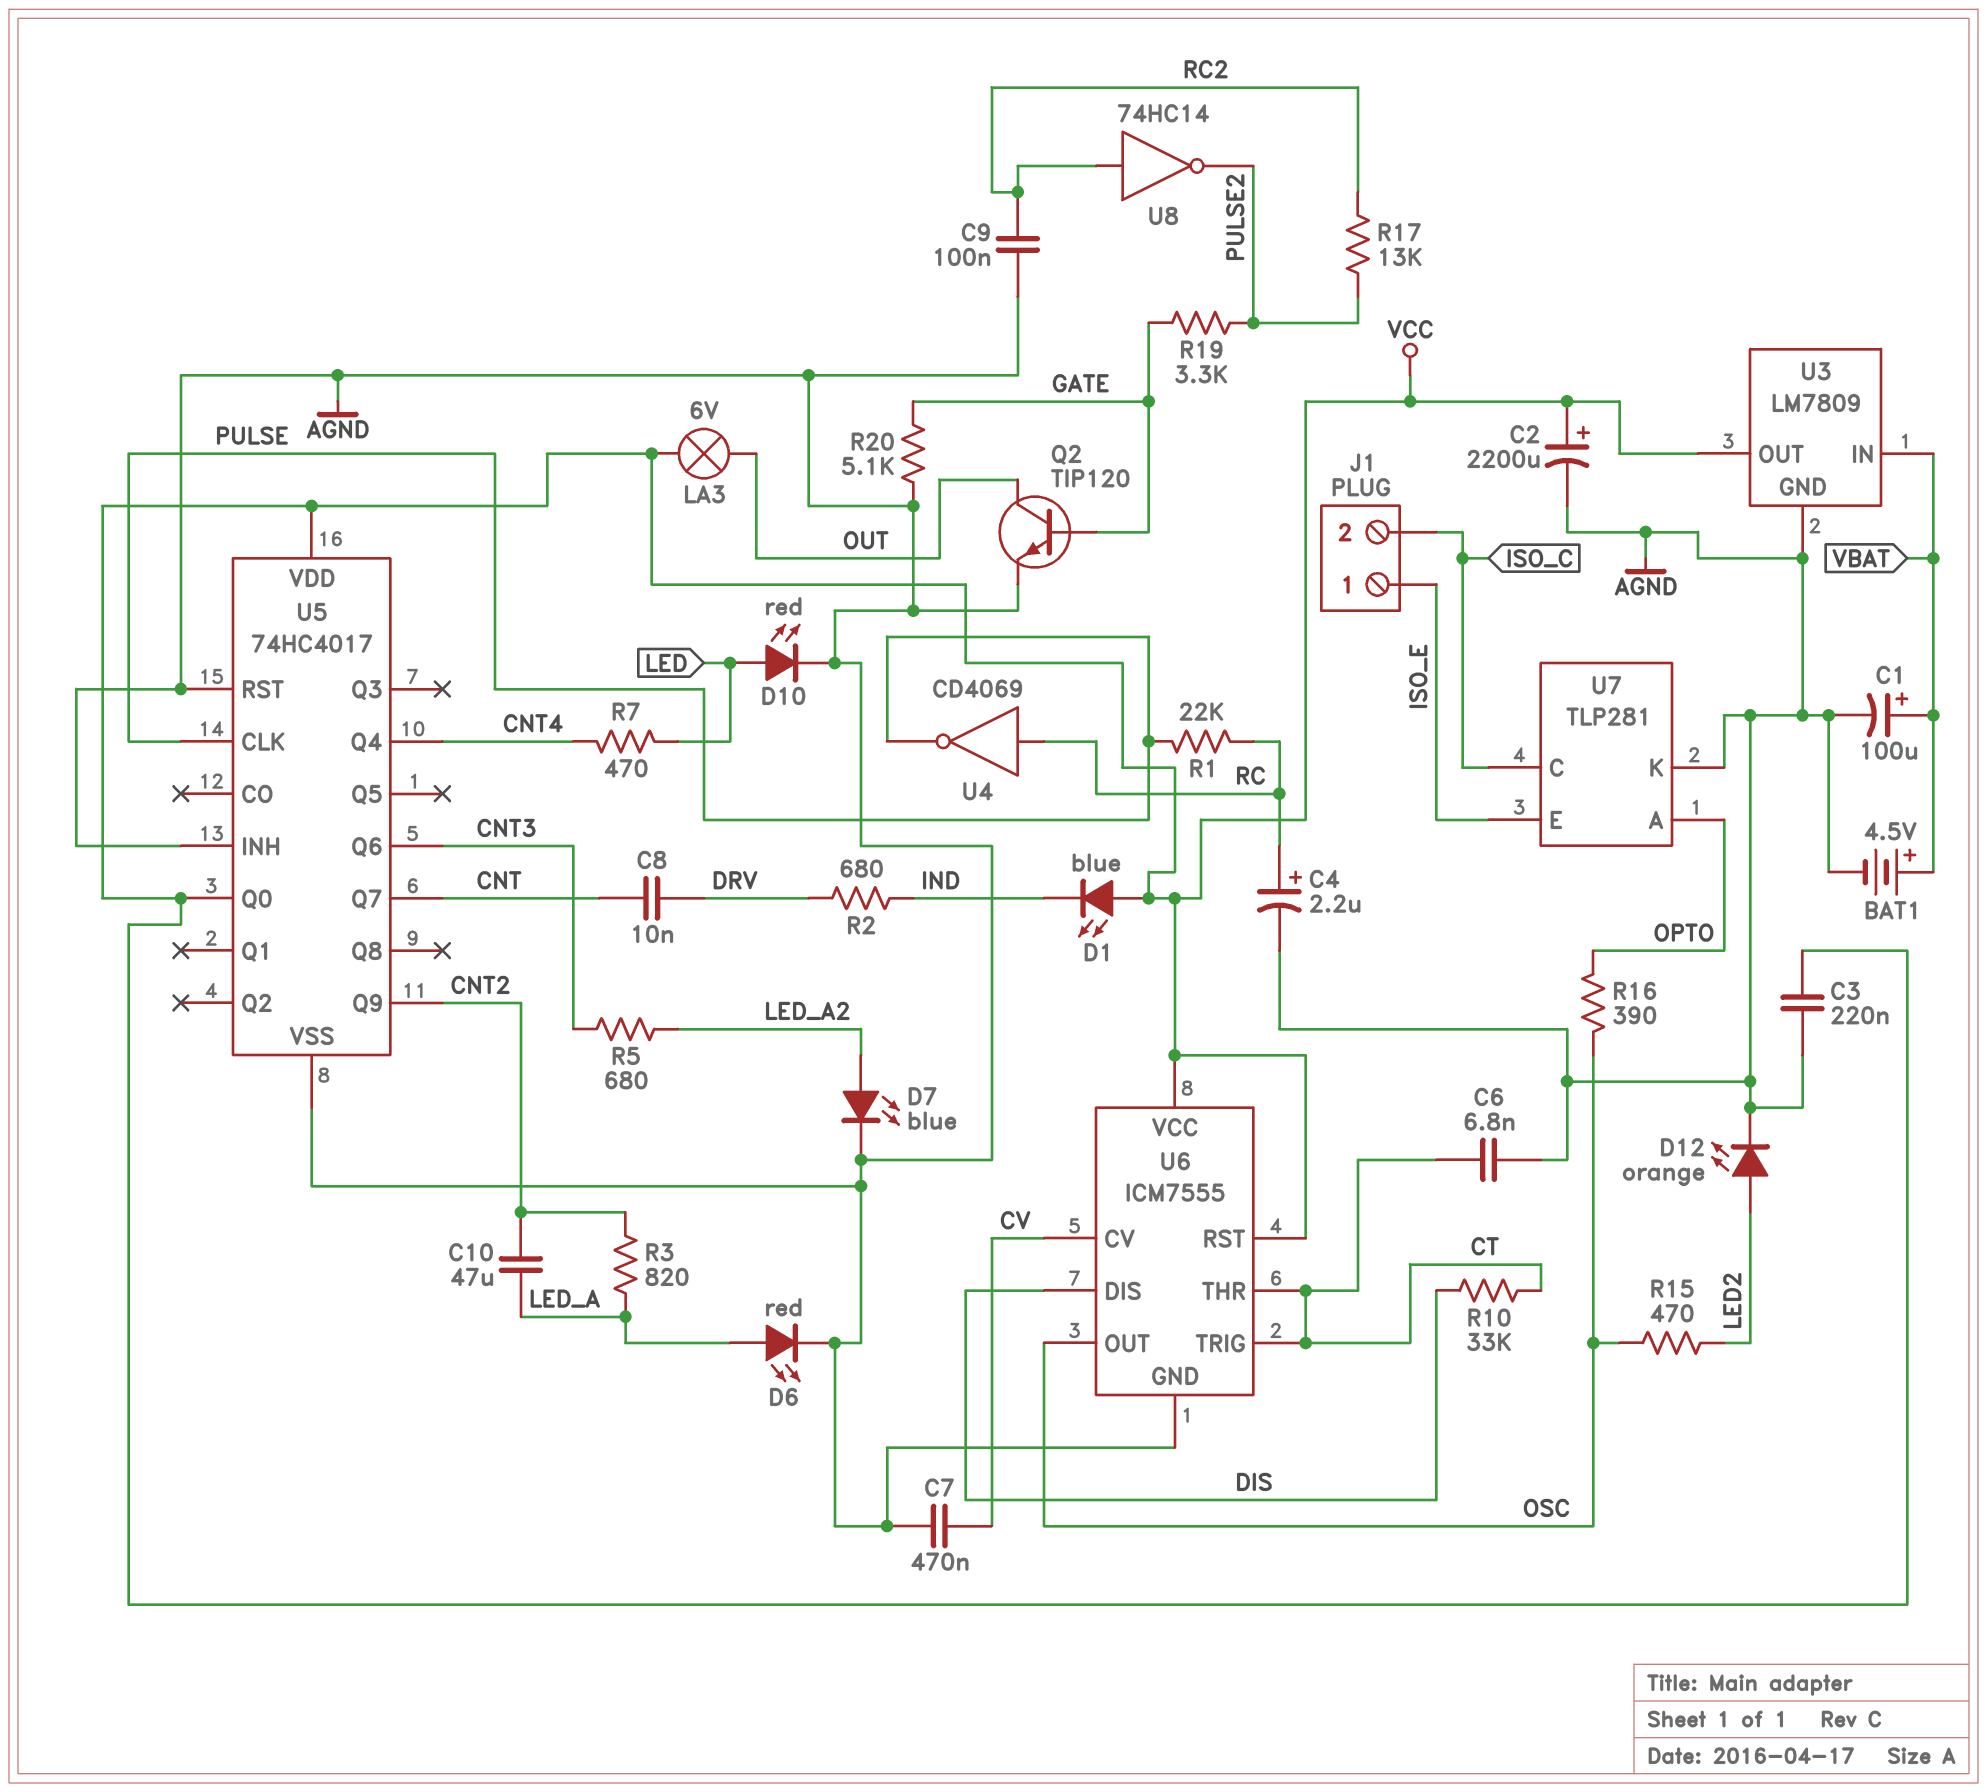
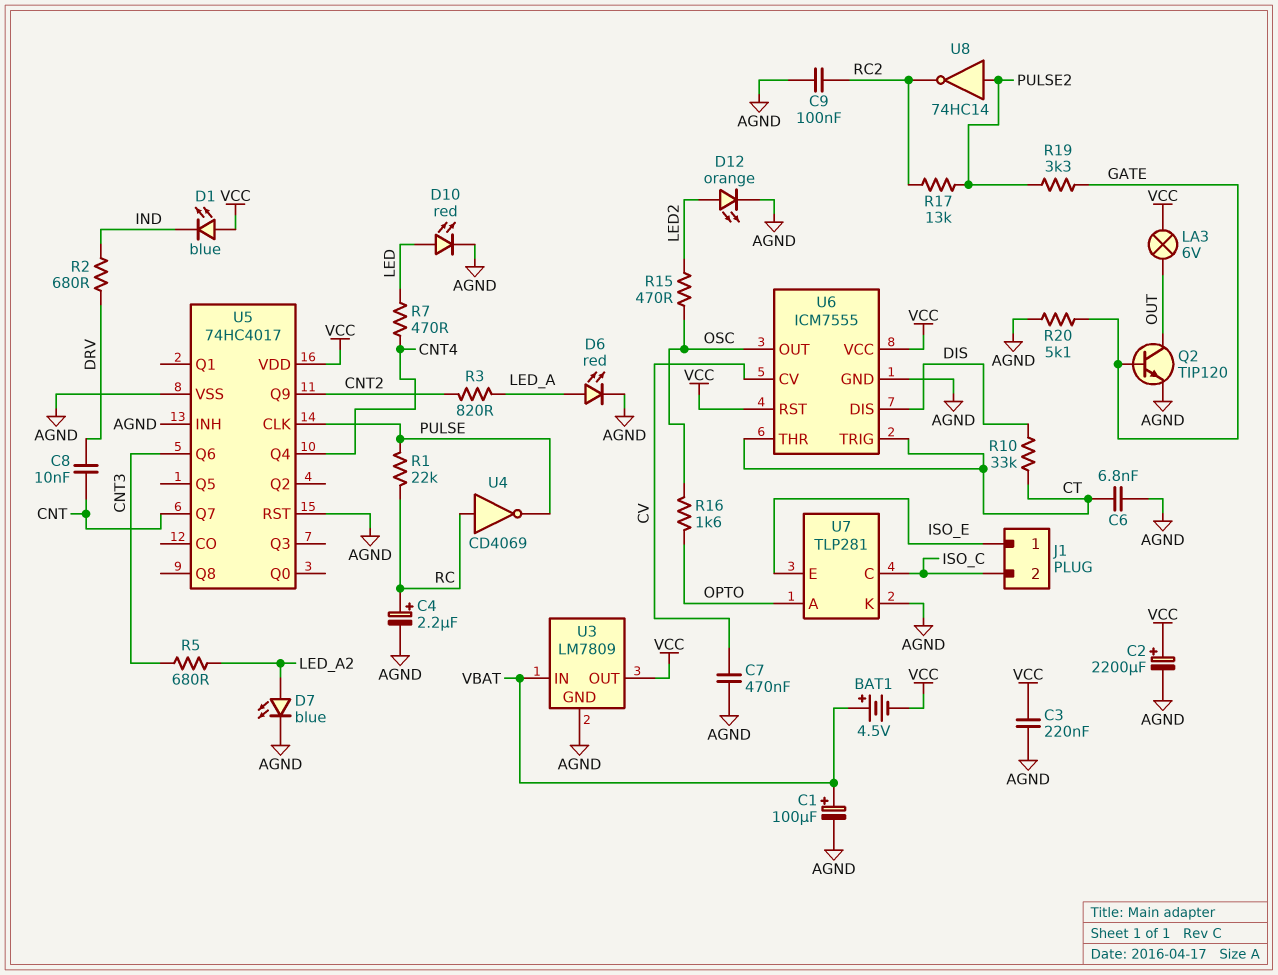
BAT1: 4.5V (plus VBAT, minus AGND) -> 4.5V (plus VBAT, minus VCC)
C10: 47uF (CNT2, LED_A) -> none
R16: 390 (OPTO, OSC) -> 1.6k (OPTO, OSC)
U5 pin Q0: VCC -> none
U8: NOT 74HC14 (in RC2, out PULSE2) -> NOT 74HC14 (in PULSE2, out RC2)

